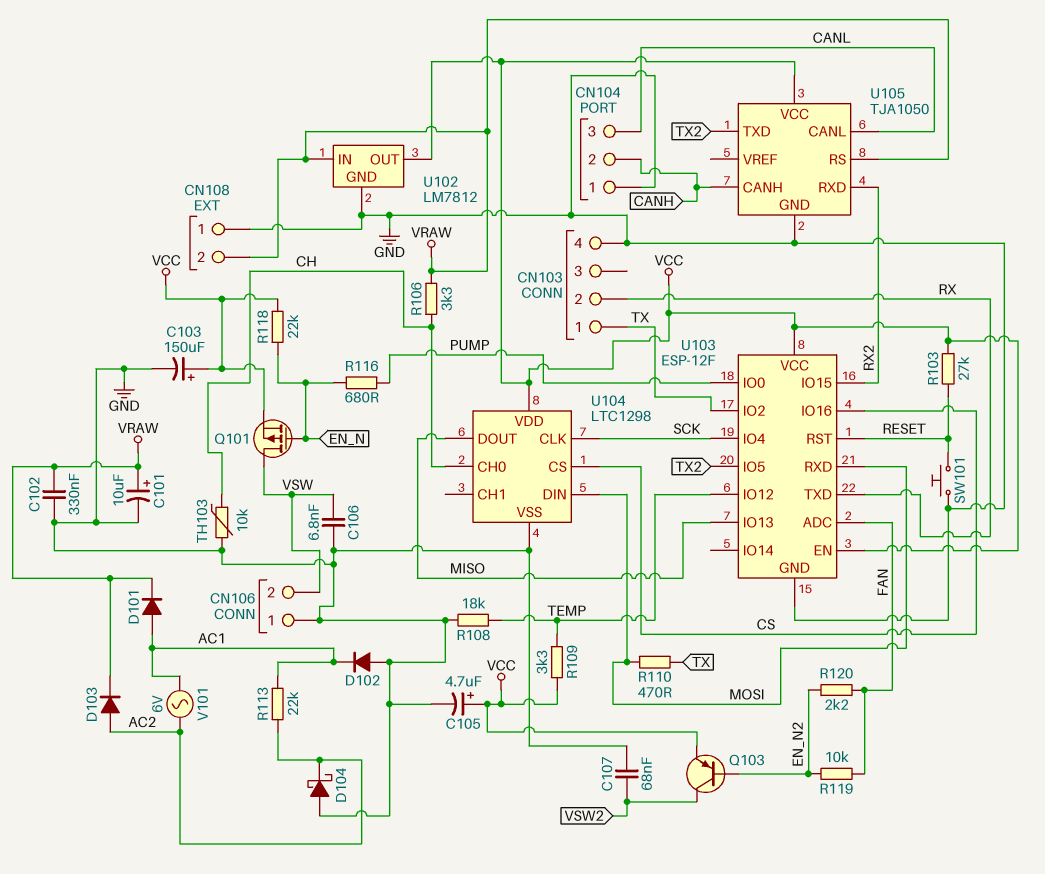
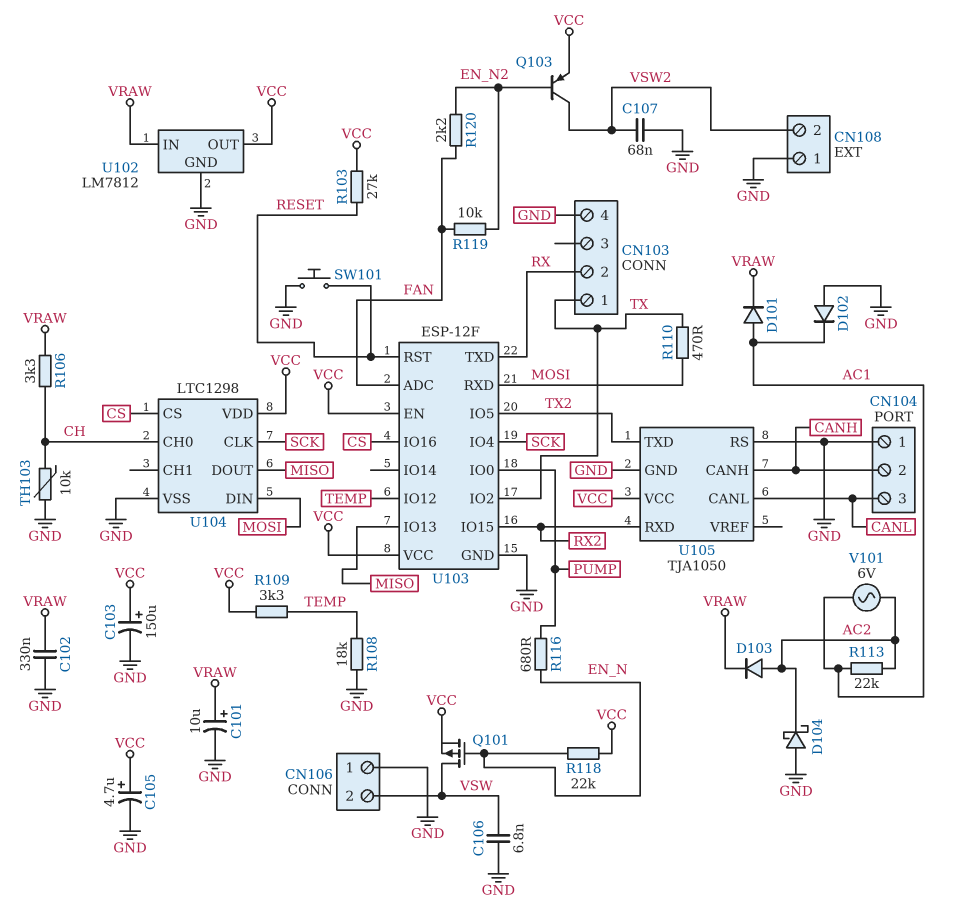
CN108 pin 2: VRAW -> VSW2
U105 pin RS: VRAW -> GND

